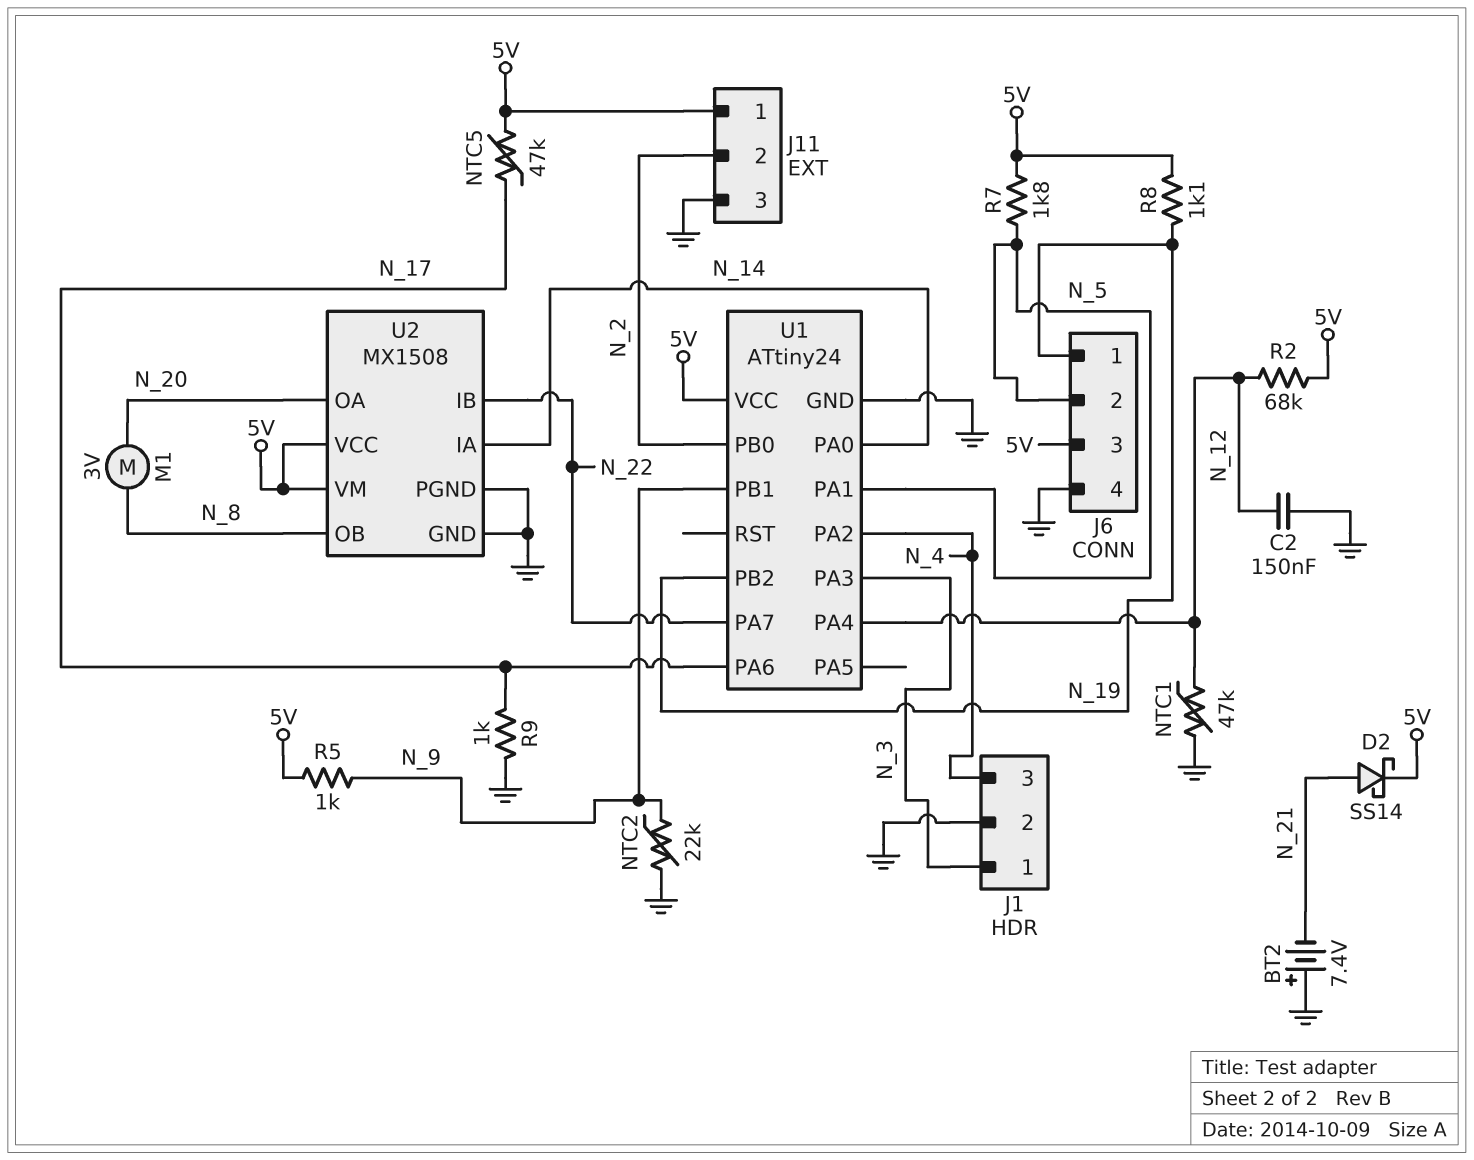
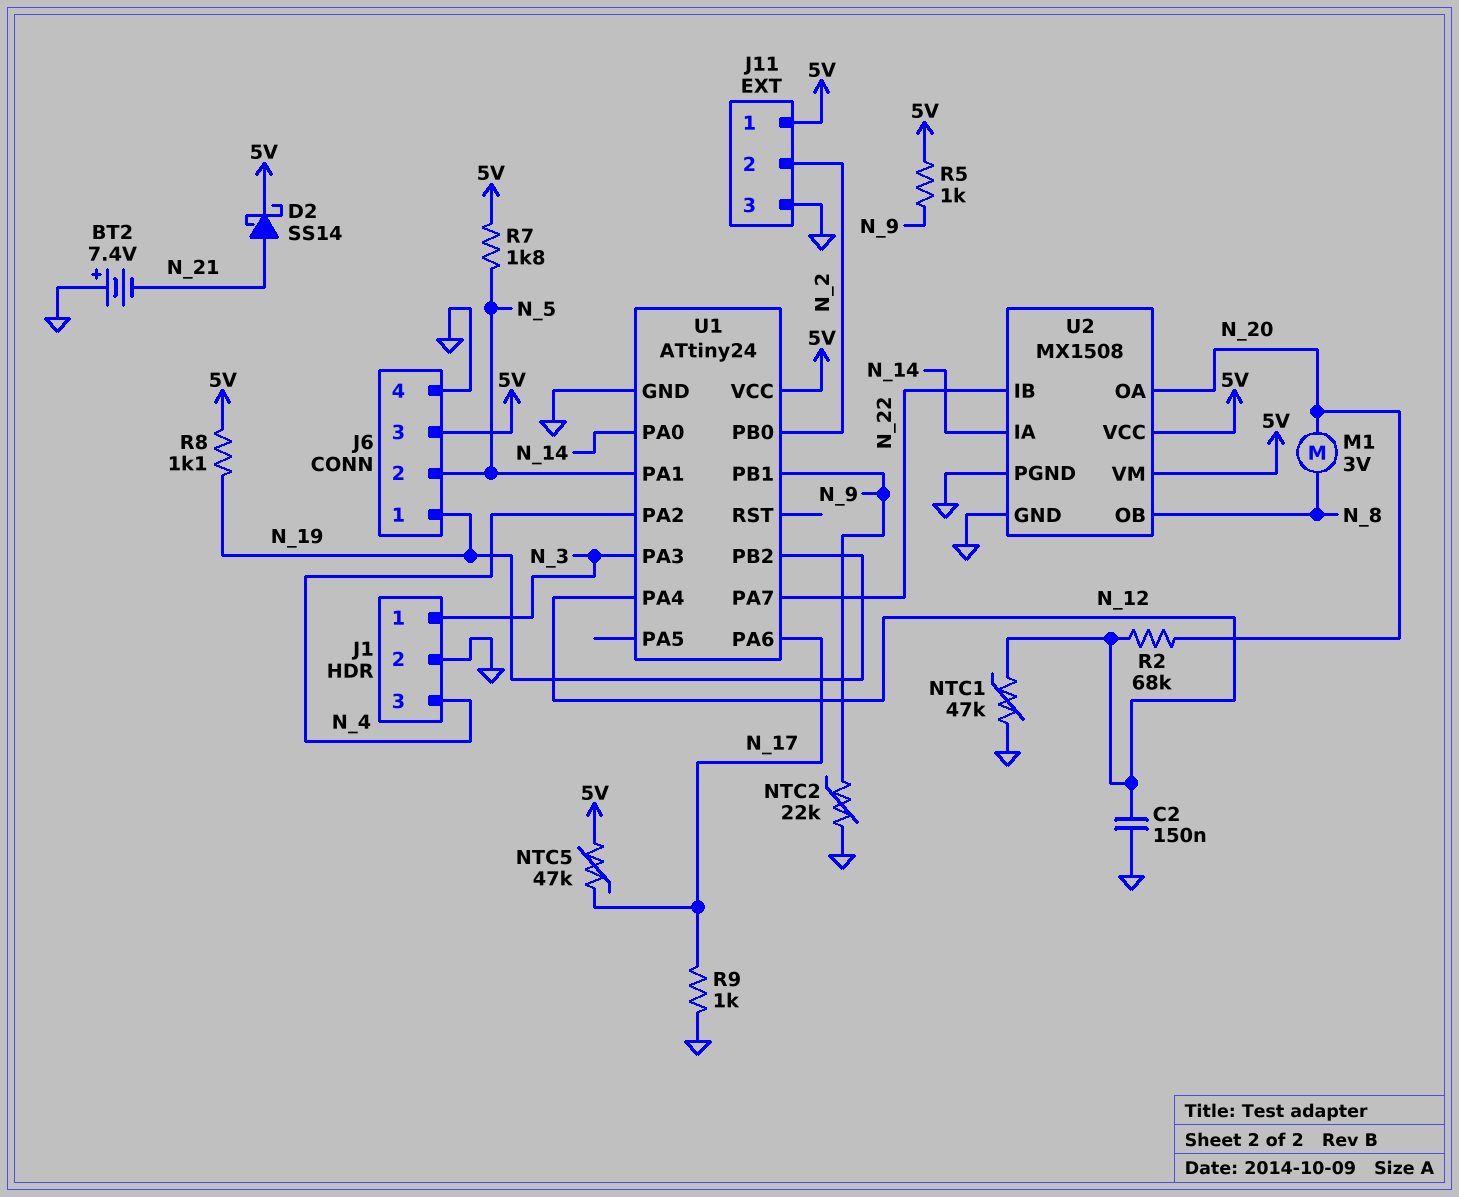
R2: 68k (5V, N_12) -> 68k (N_12, N_20)

